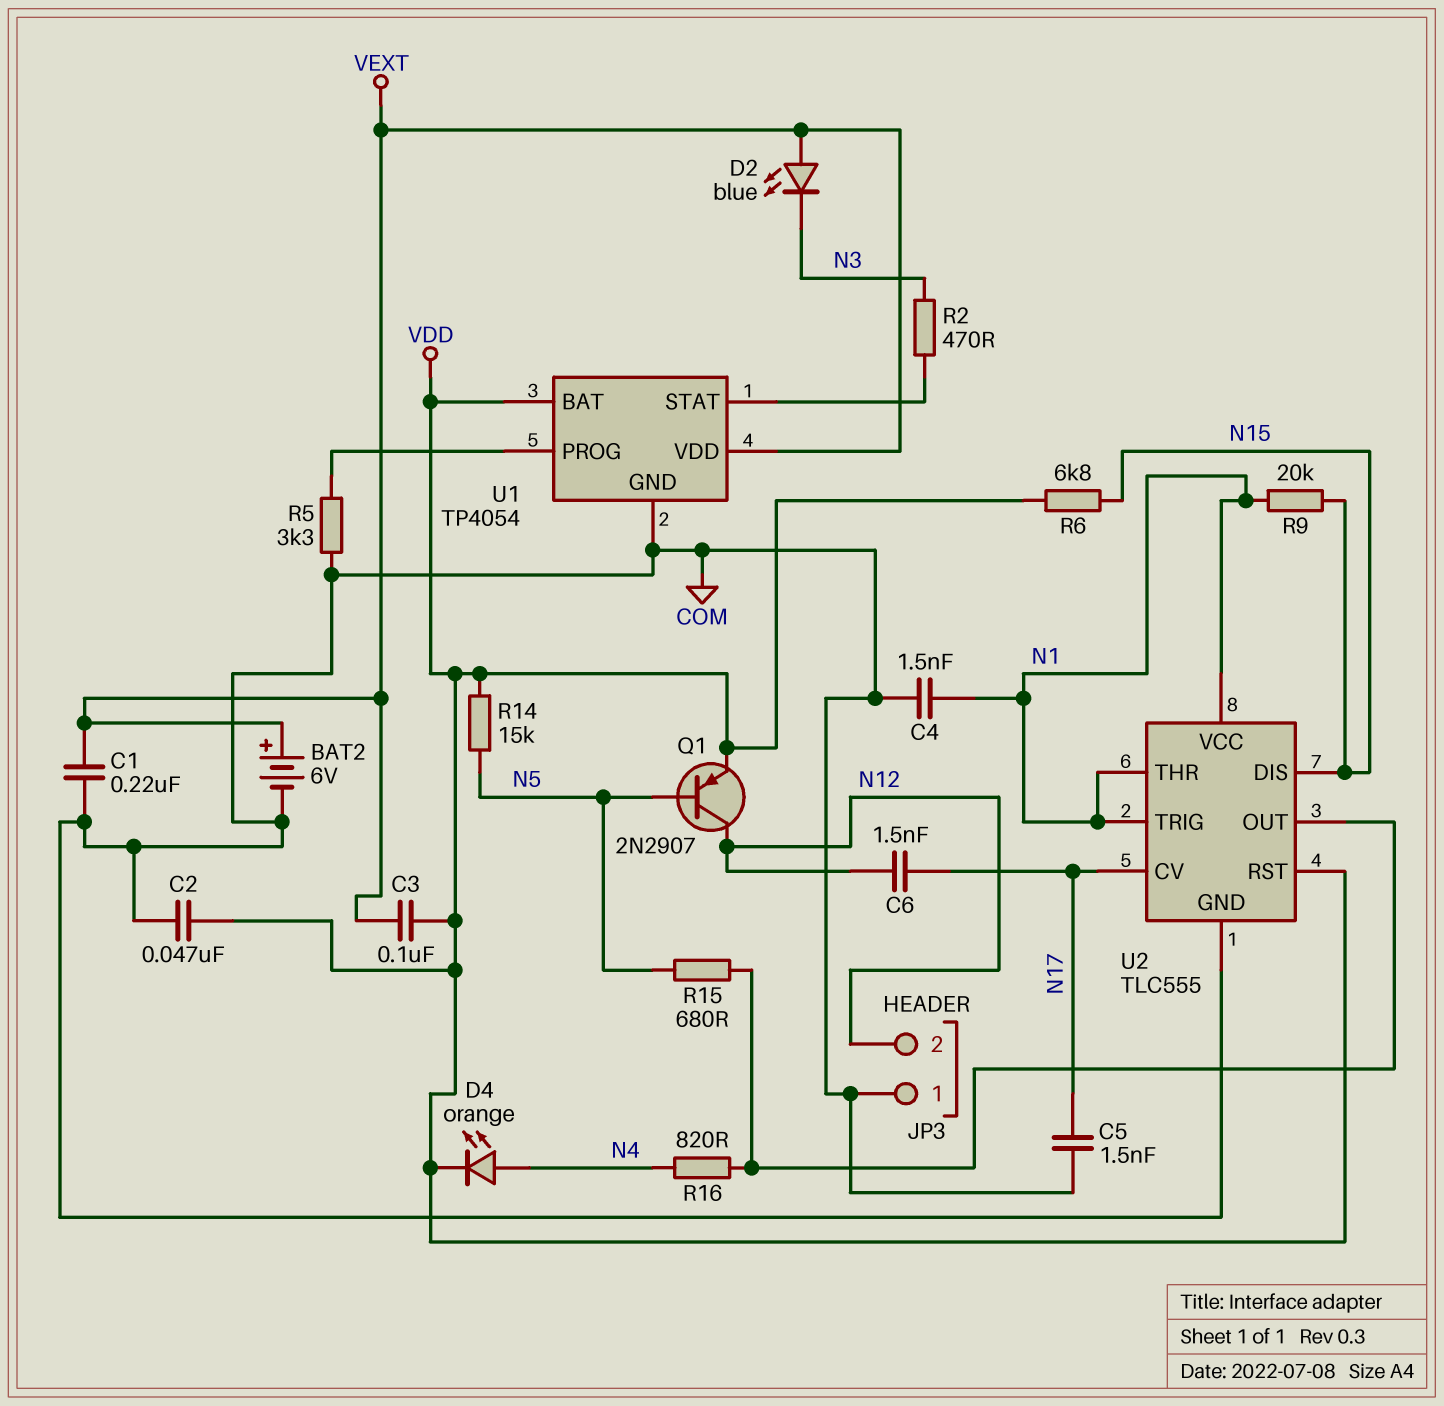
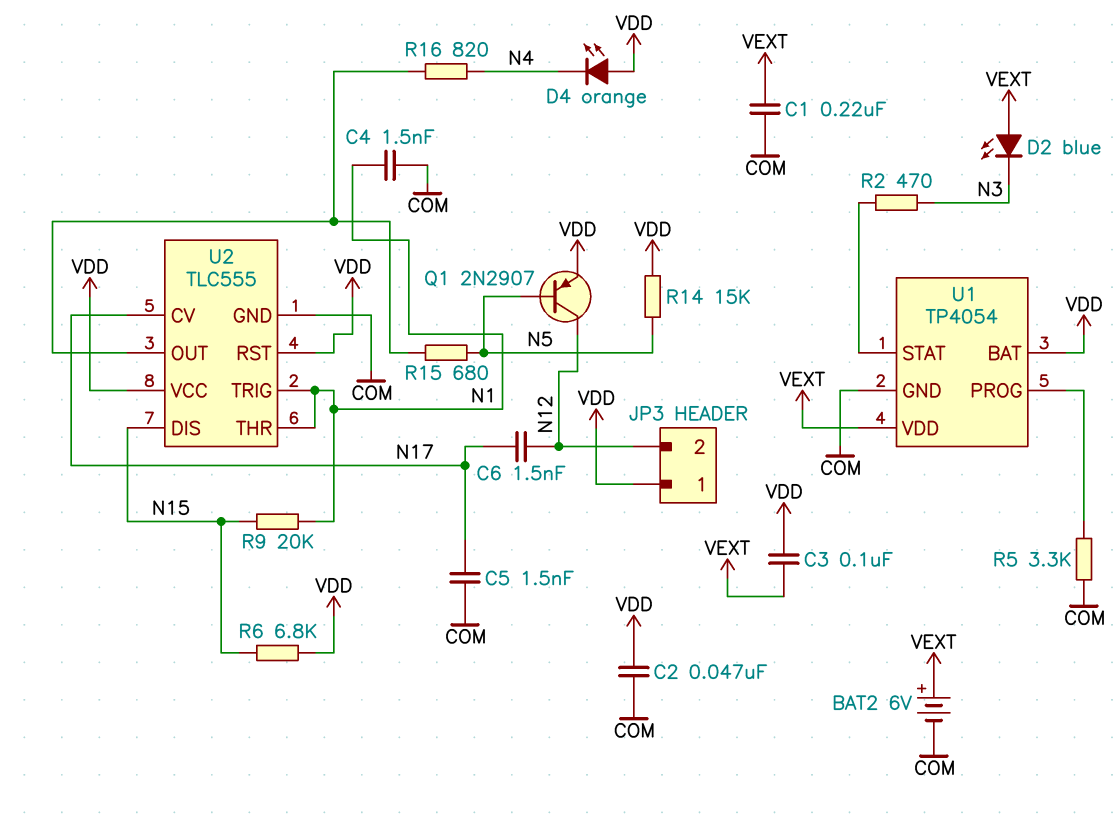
D4: LED orange (A N4, K VDD) -> LED orange (A VDD, K N4)
JP3 pin 1: COM -> VDD
U2 pin VCC: N1 -> VDD

